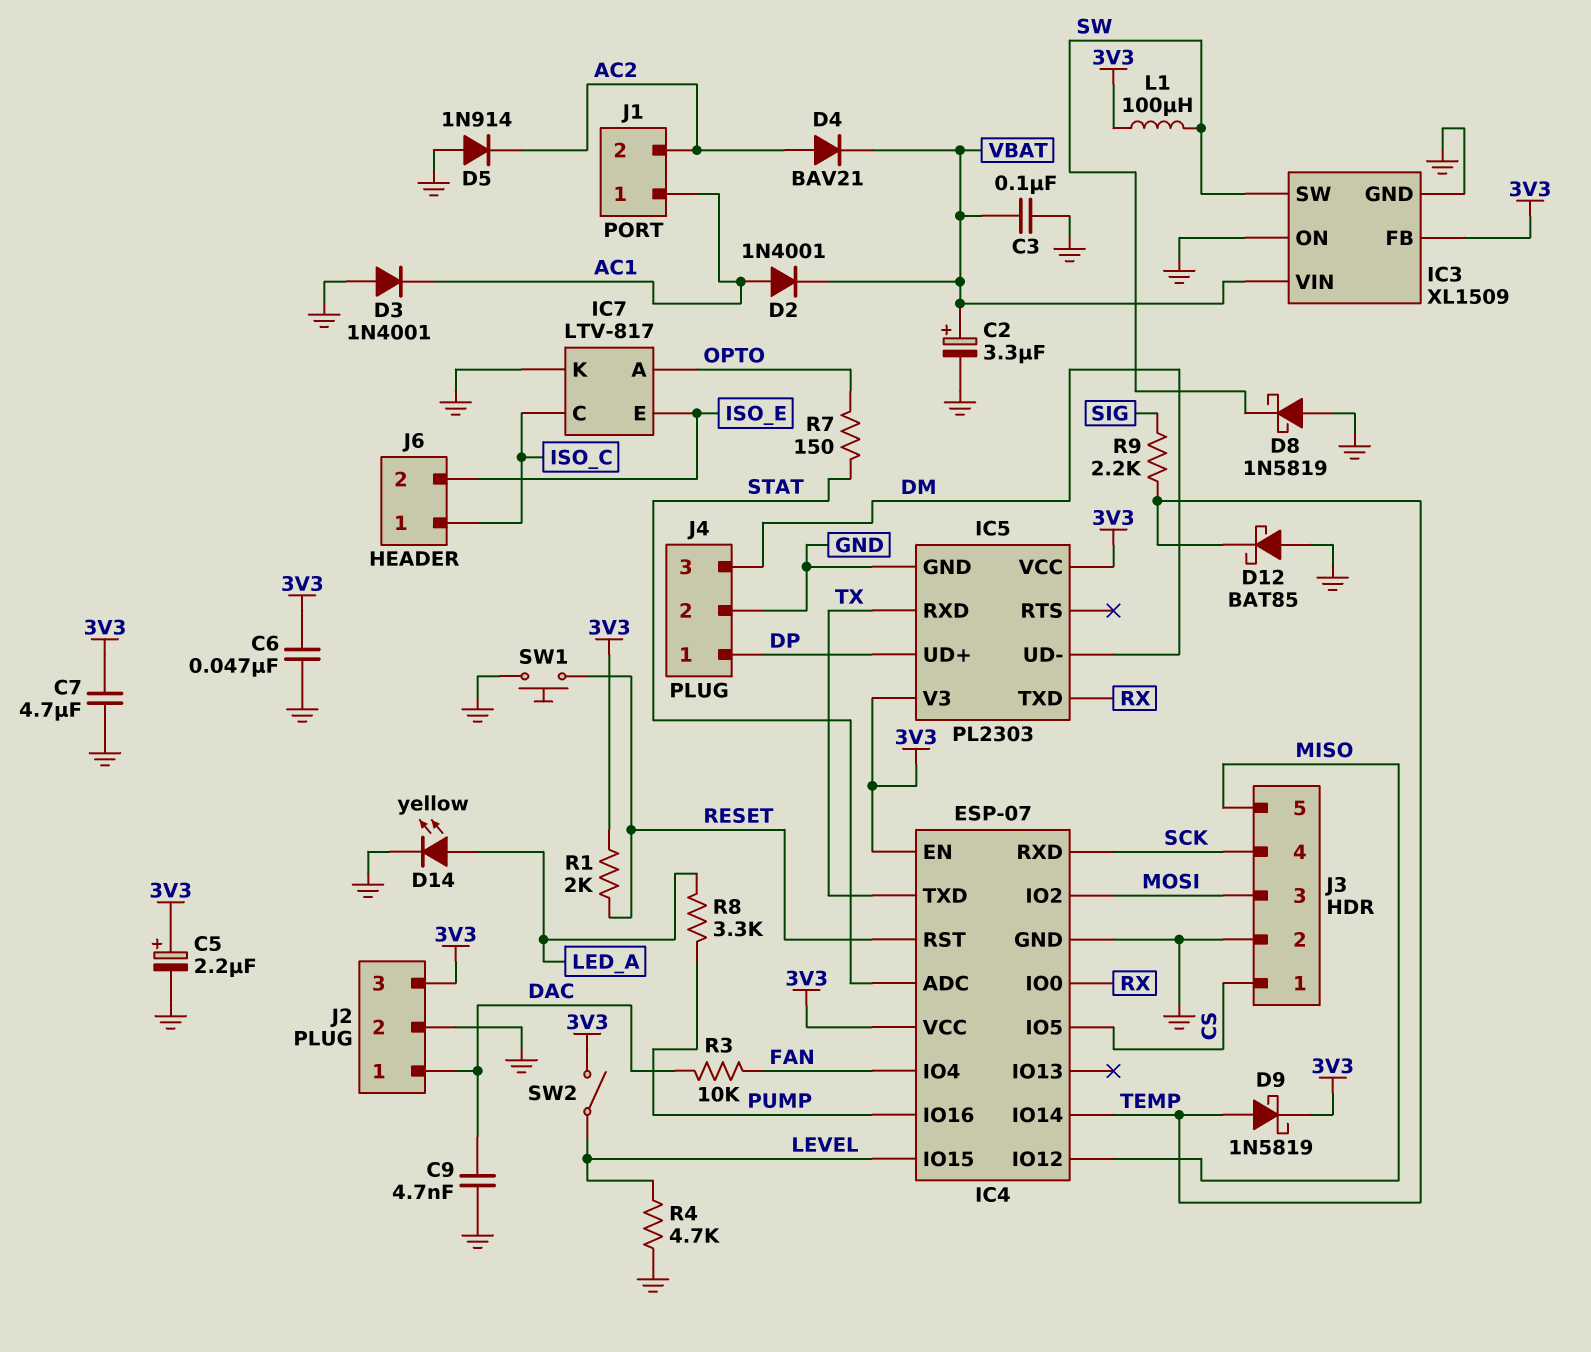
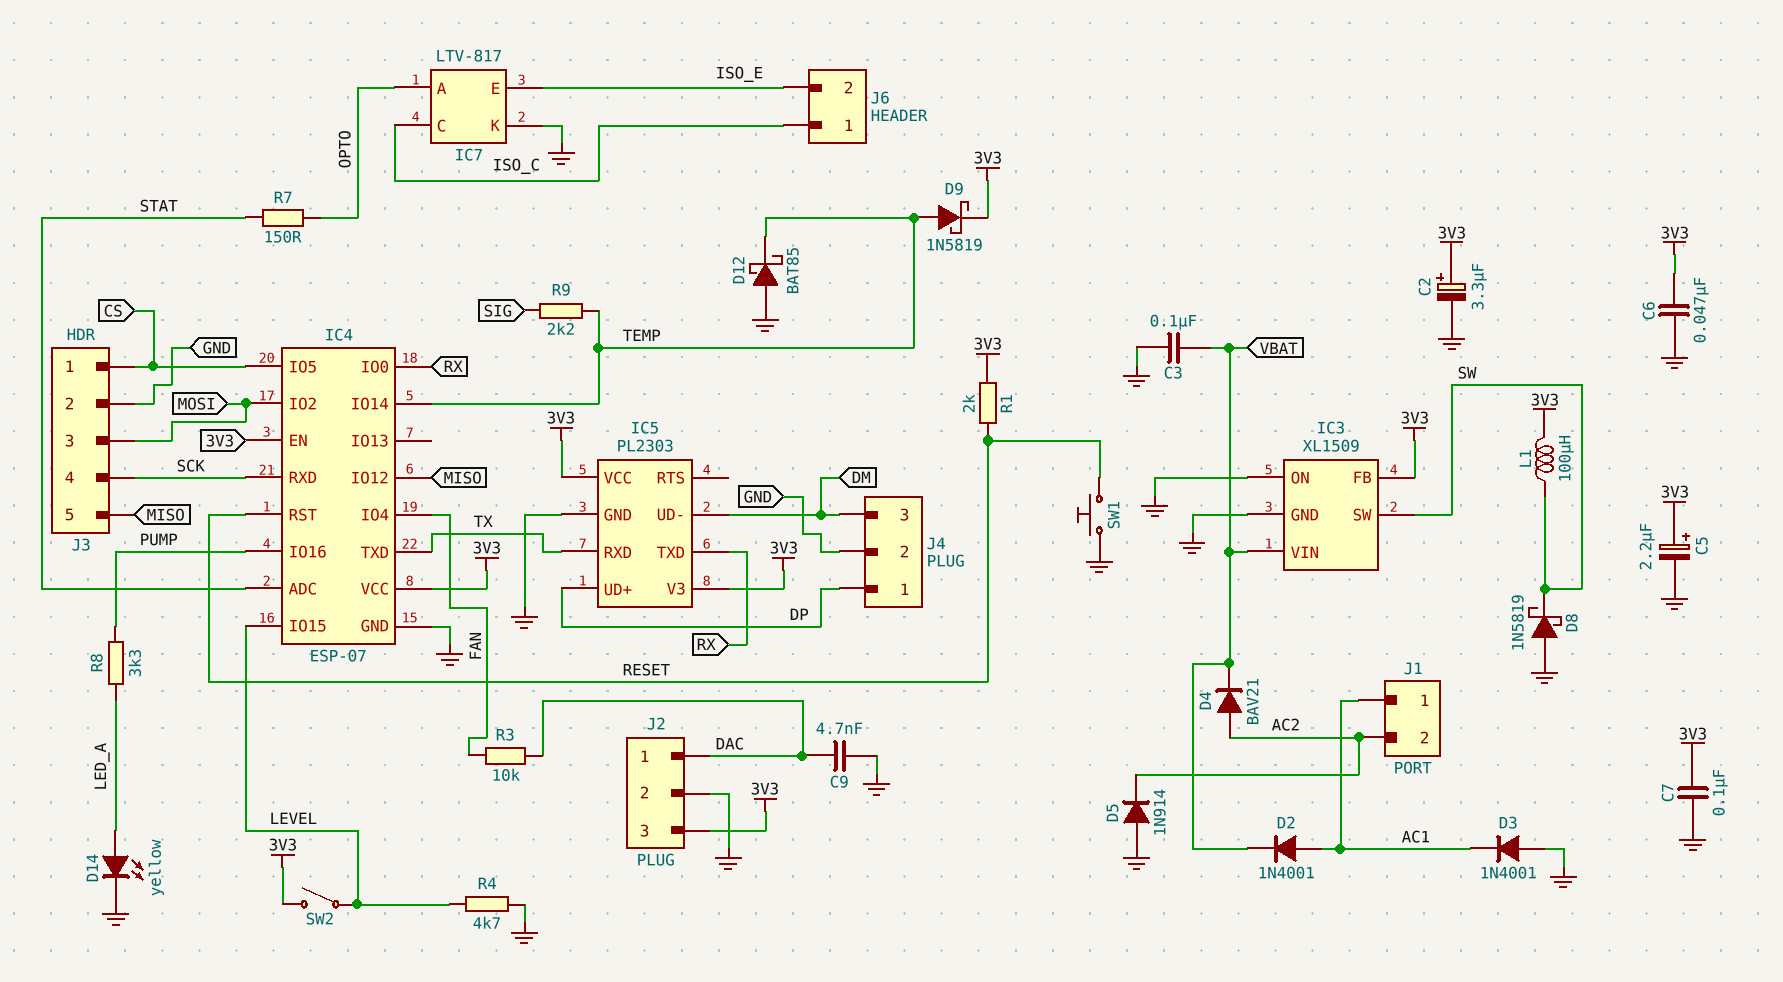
C2: 3.3uF (plus VBAT, minus GND) -> 3.3uF (plus 3V3, minus GND)
C7: 4.7uF (3V3, GND) -> 100nF (3V3, GND)

